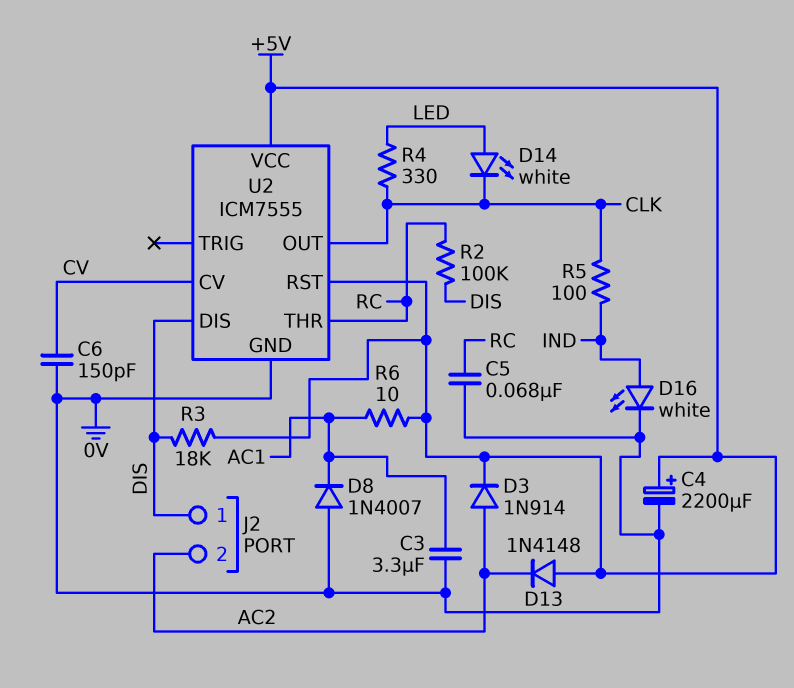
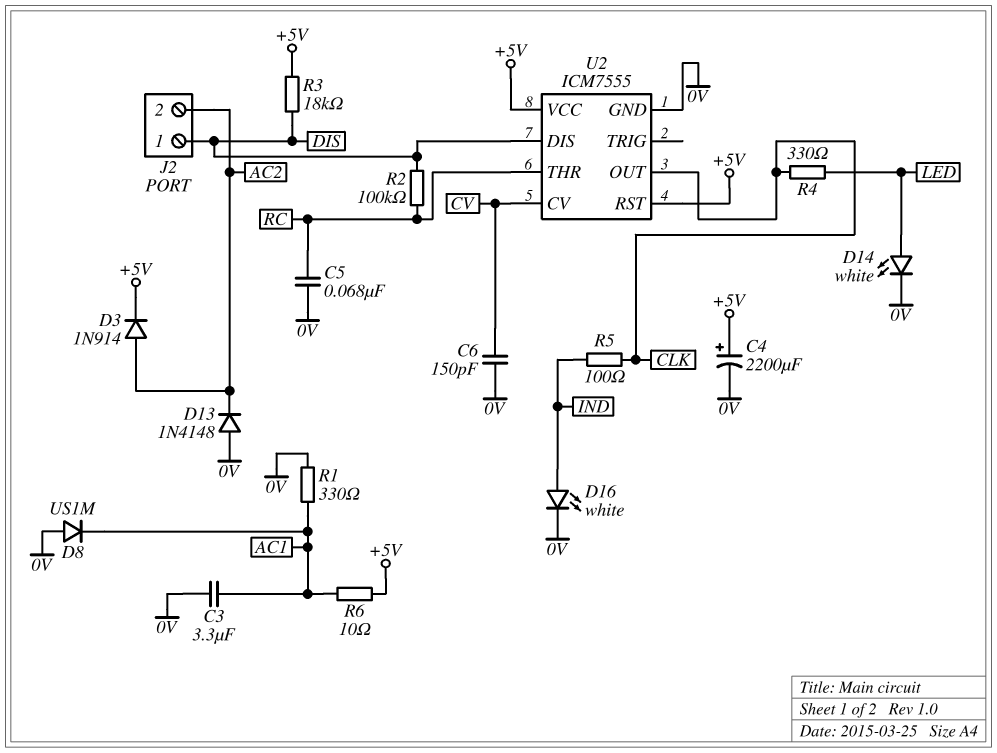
D8: diode 1N4007 (A 0V, K AC1) -> diode US1M (A 0V, K AC1)
D13: diode 1N4148 (A +5V, K AC2) -> diode 1N4148 (A 0V, K AC2)
D14: LED white (A LED, K CLK) -> LED white (A LED, K 0V)
R1: none -> 330 (0V, AC1)

